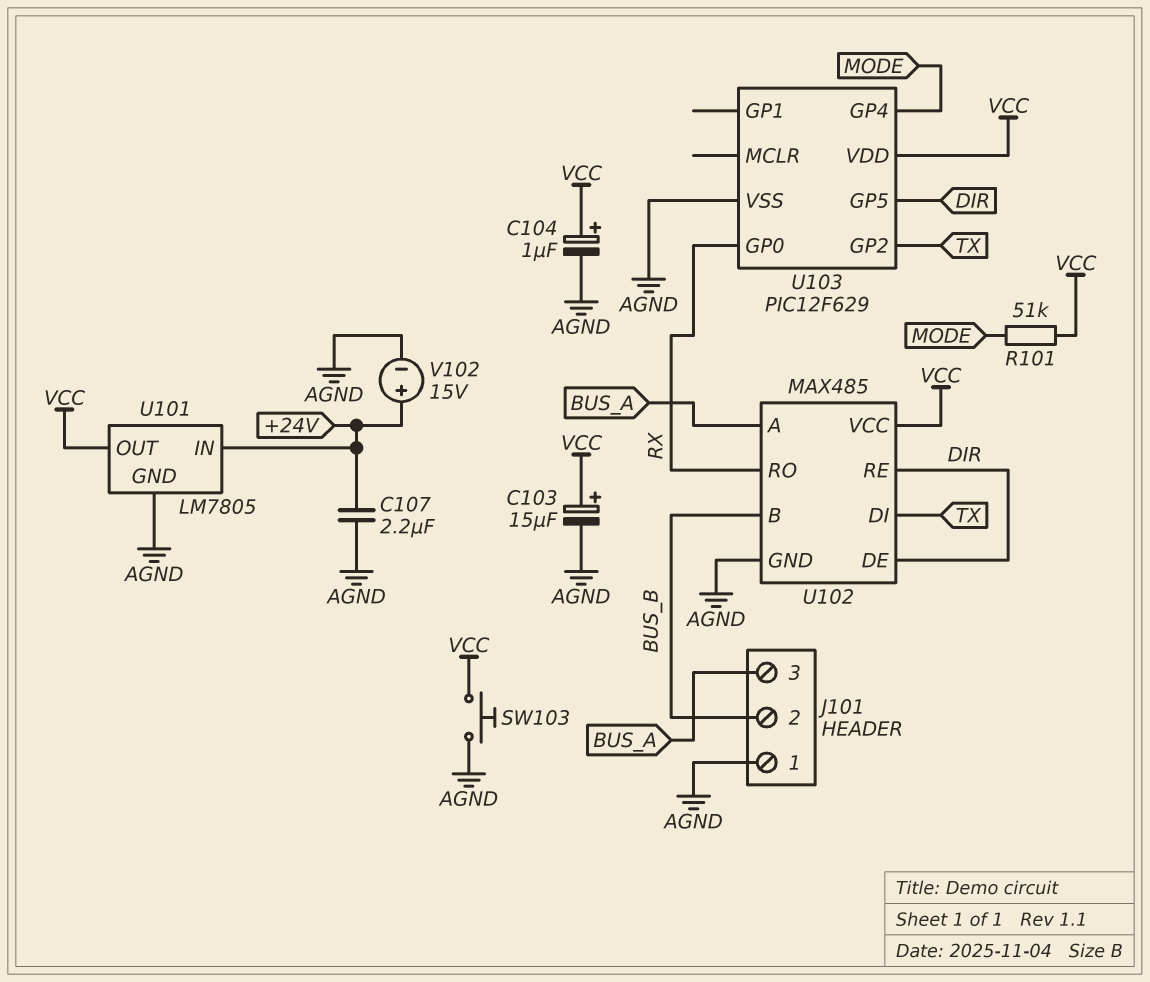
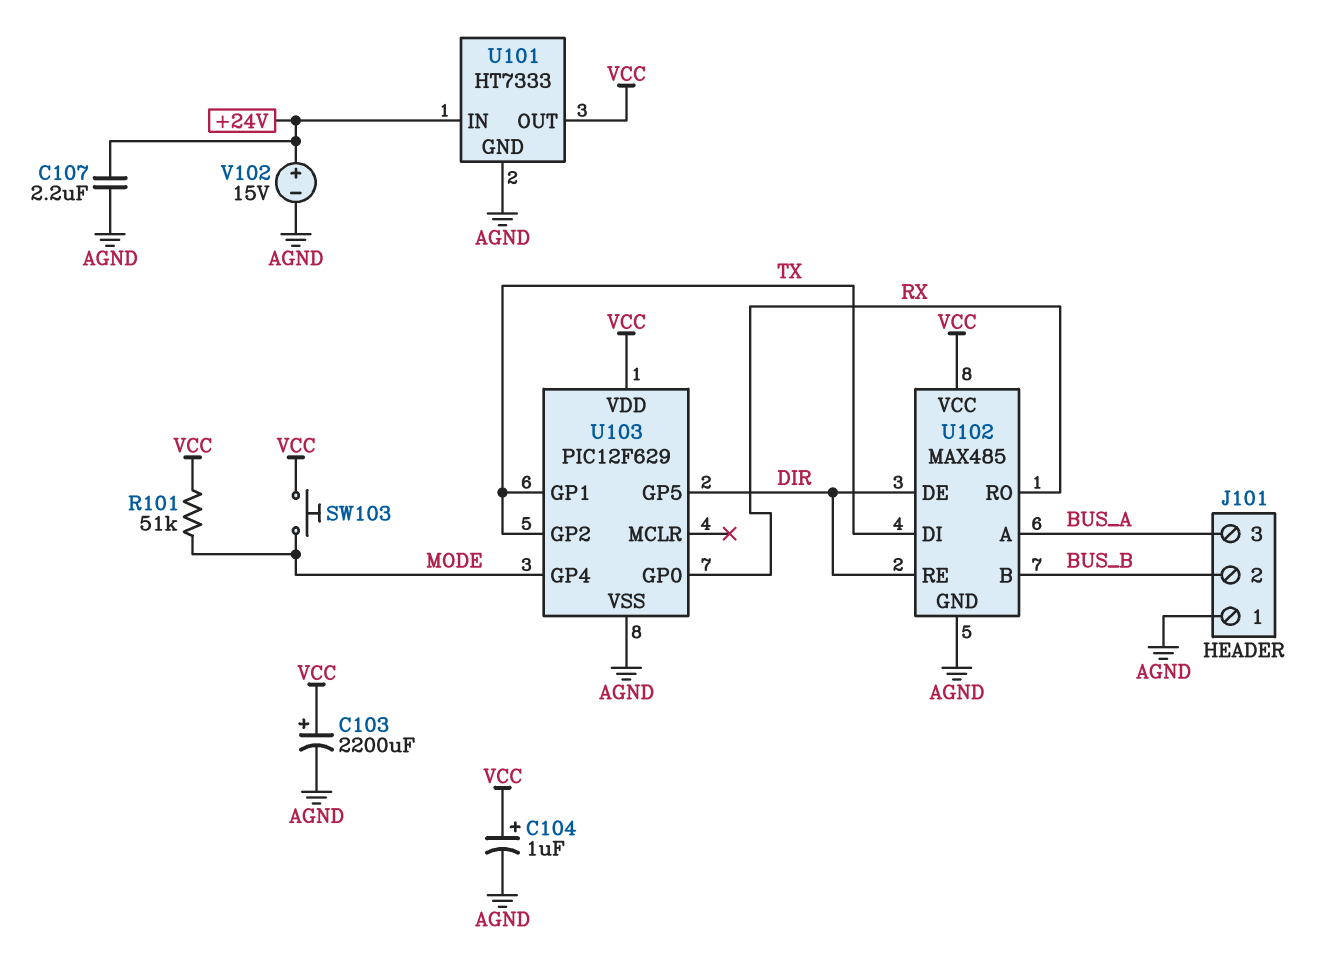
C103: 15uF (plus VCC, minus AGND) -> 2200uF (plus VCC, minus AGND)
SW103: button (AGND, VCC) -> button (MODE, VCC)
U101: LM7805 -> HT7333
U103 pin GP1: none -> TX

